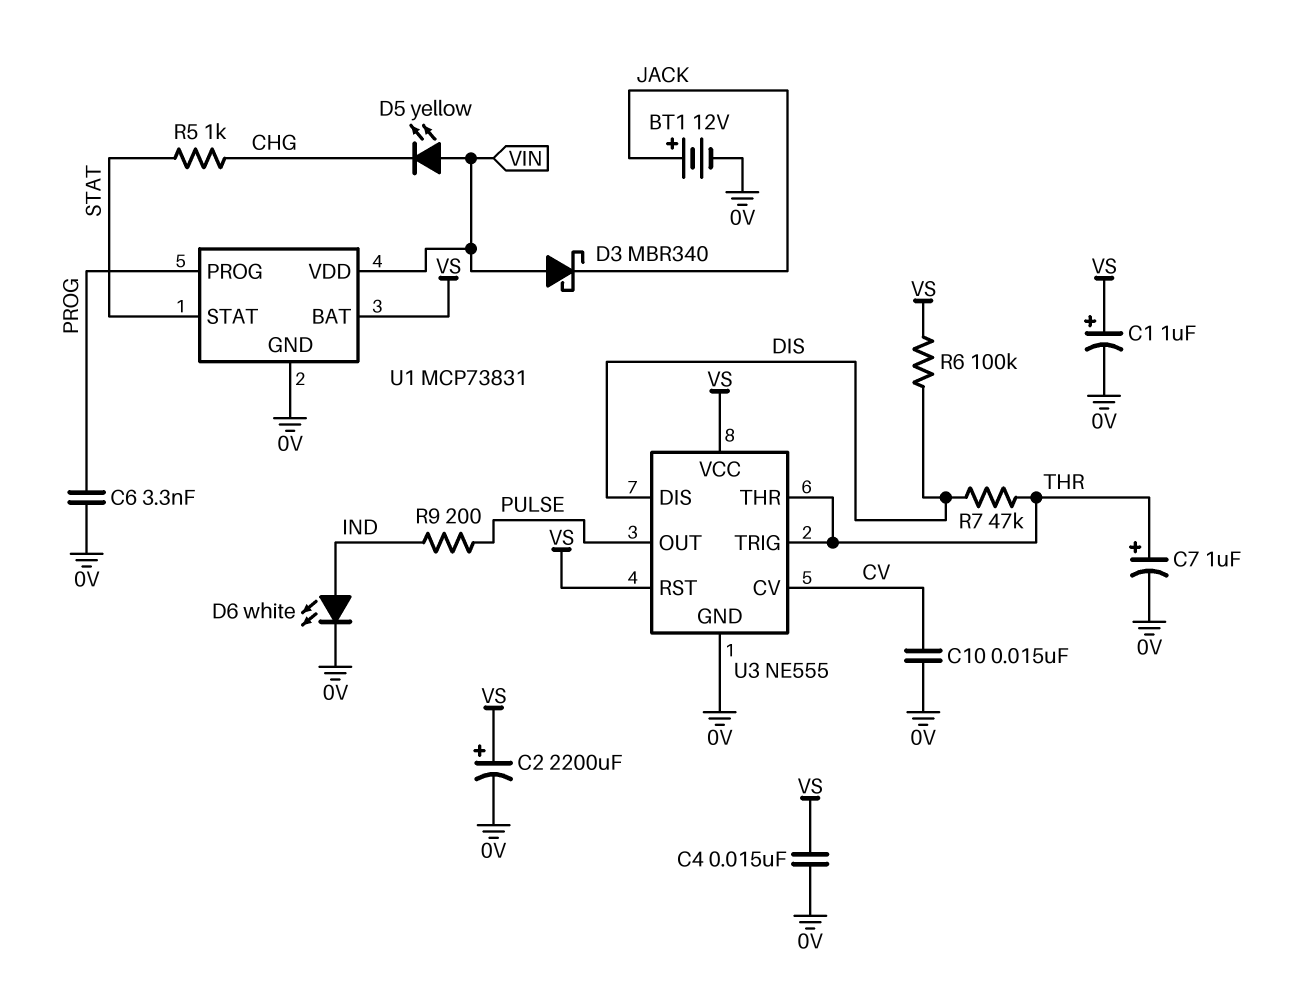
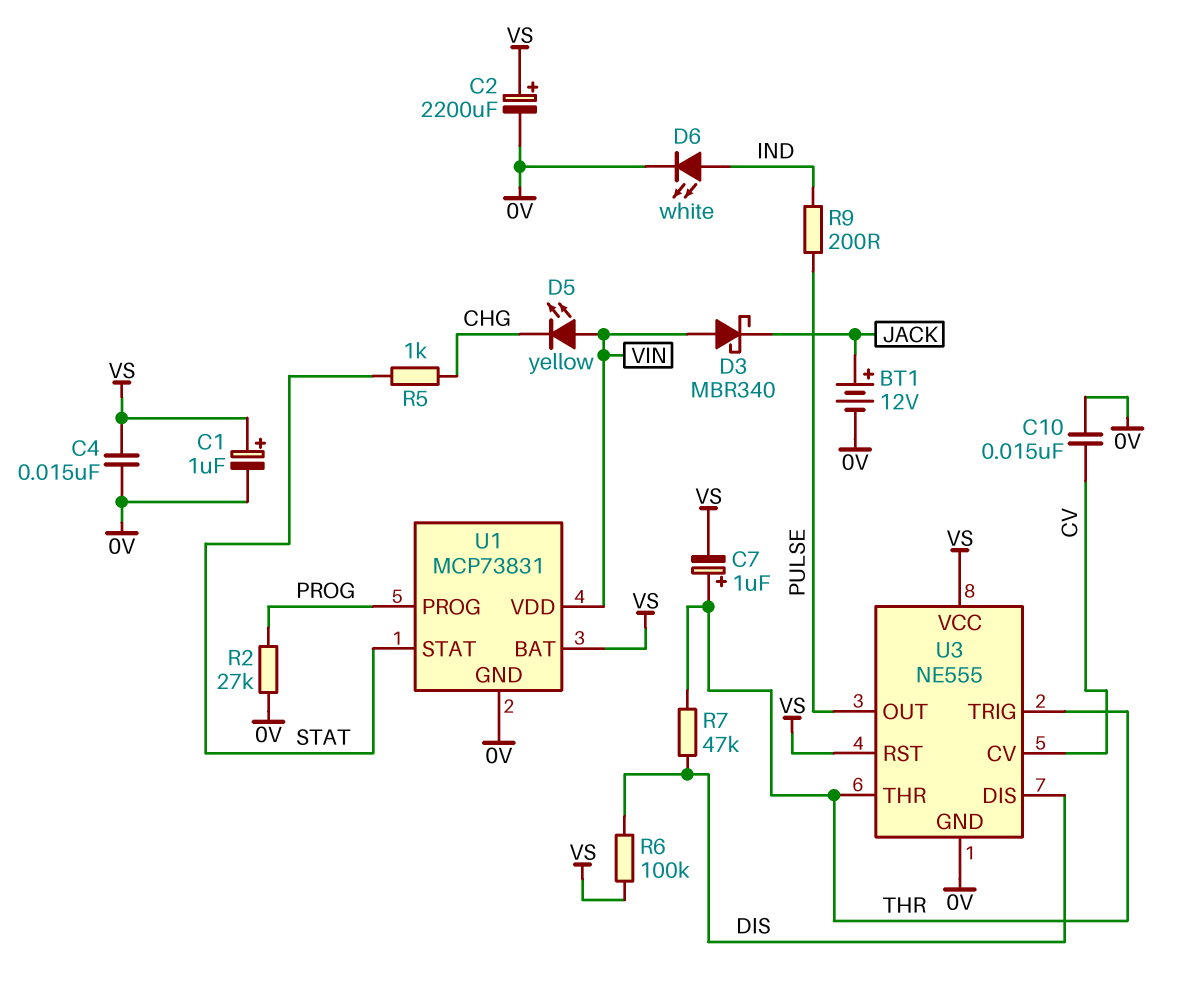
C6: 3.3nF (0V, PROG) -> none
C7: 1uF (plus THR, minus 0V) -> 1uF (plus THR, minus VS)
R2: none -> 27k (0V, PROG)

